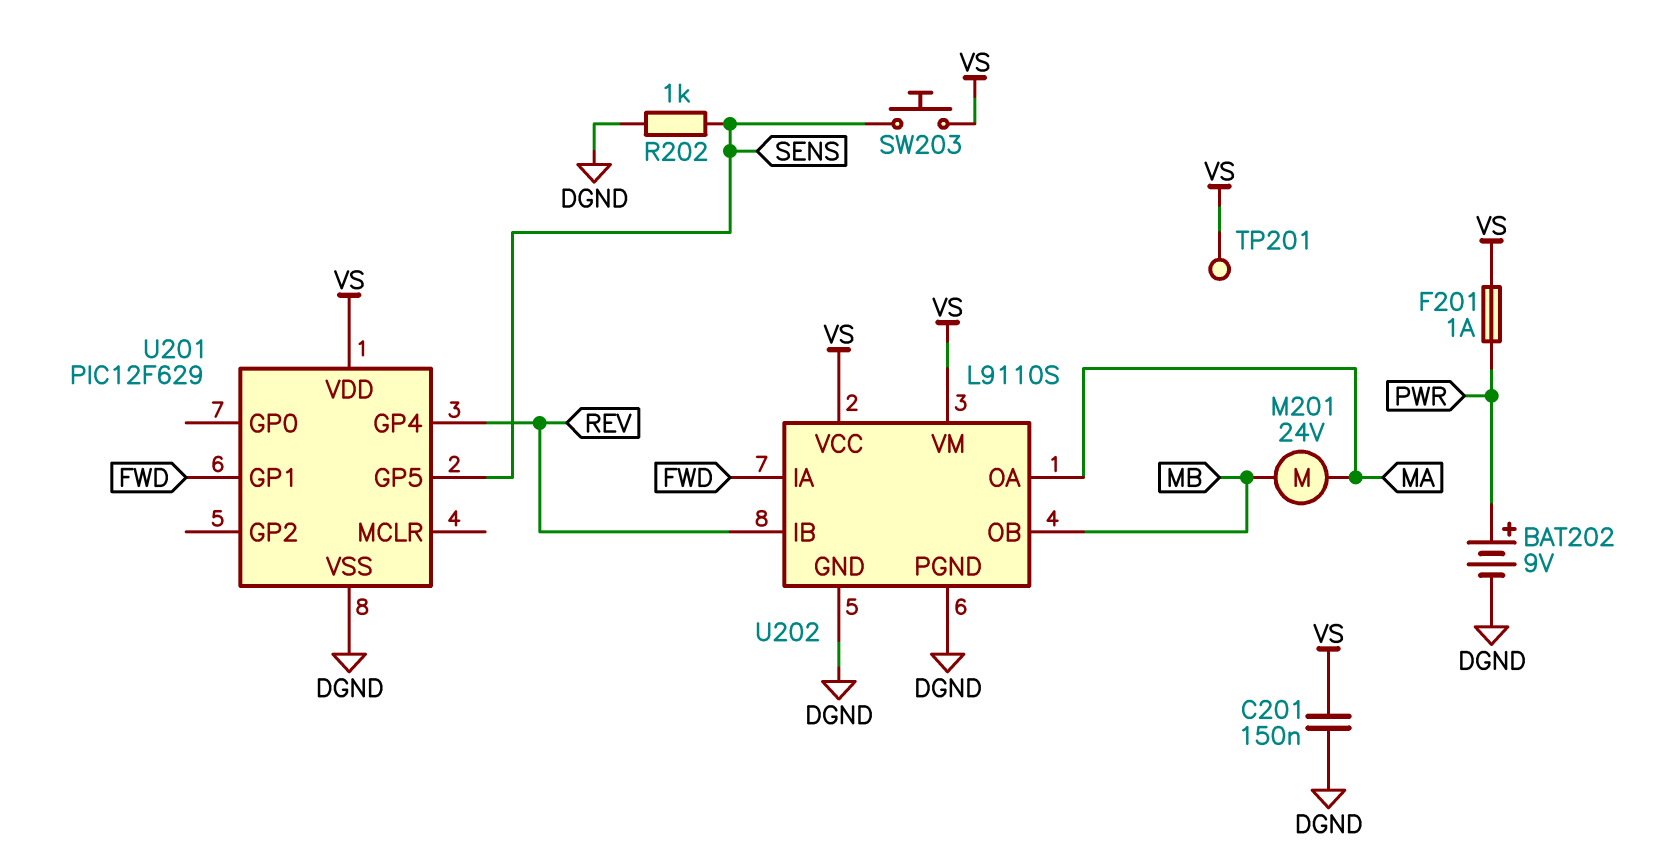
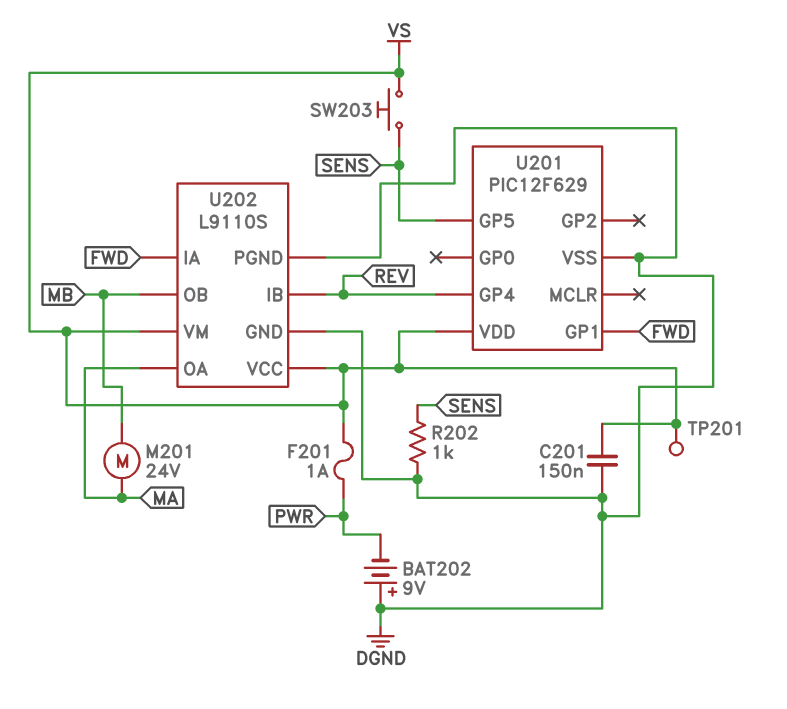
BAT202: 9V (plus PWR, minus DGND) -> 9V (plus DGND, minus PWR)

